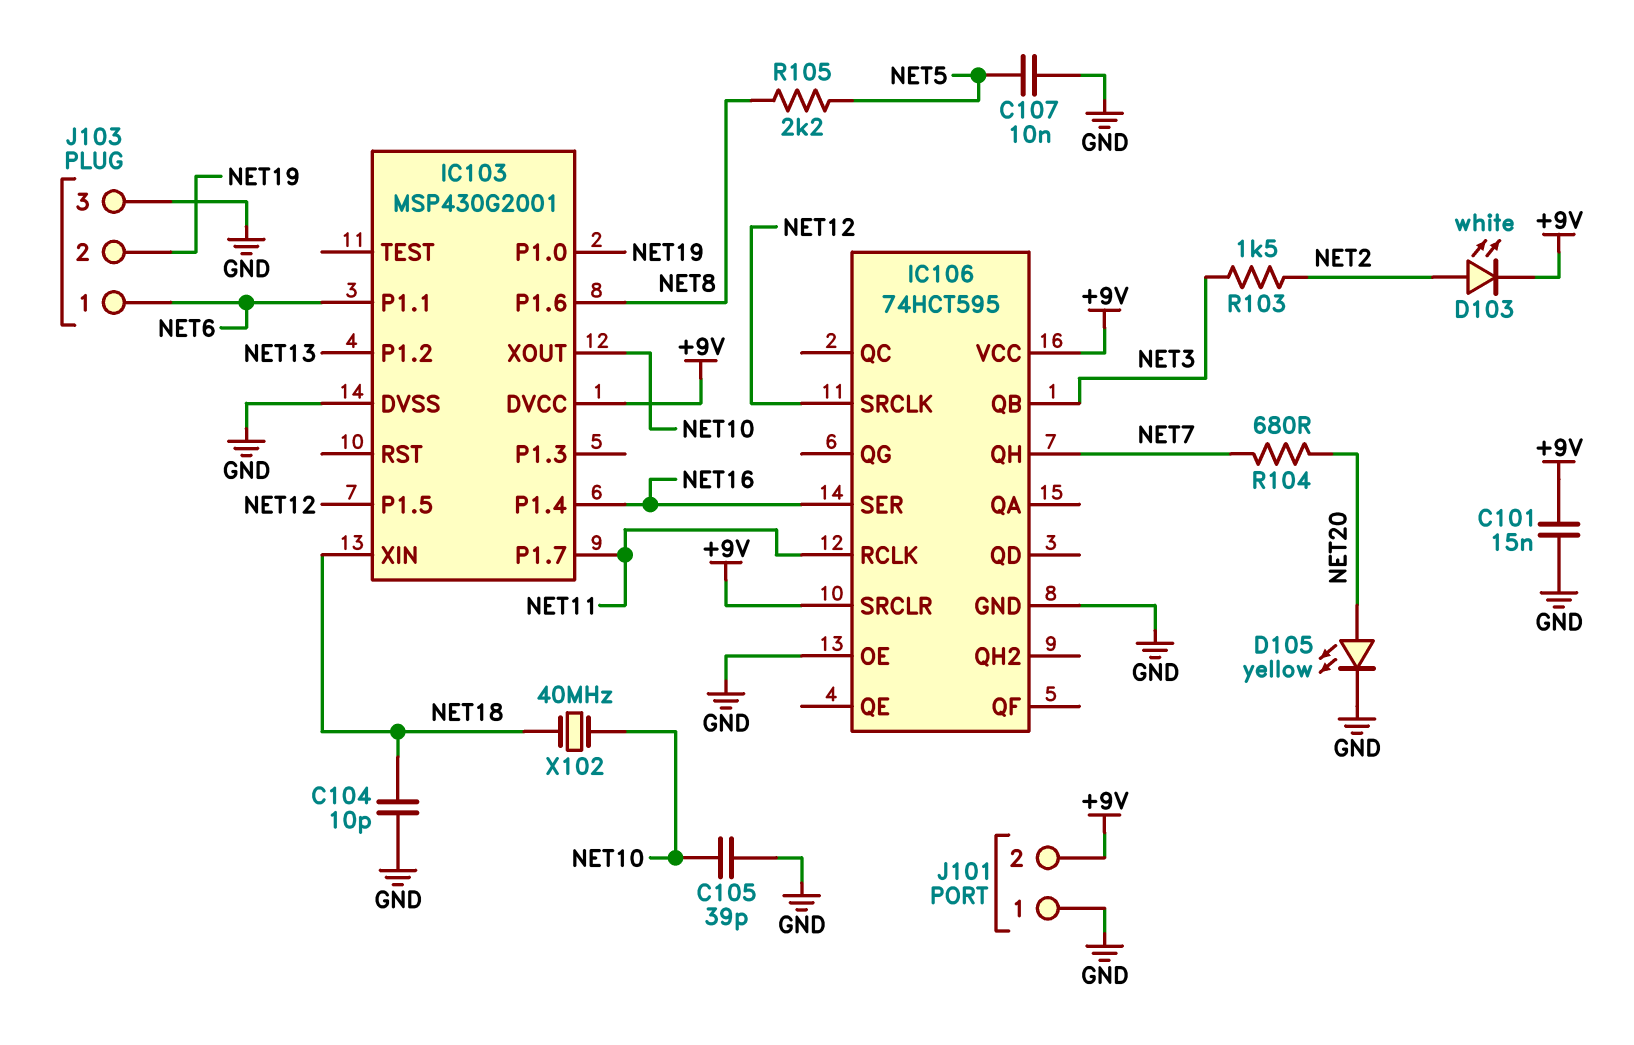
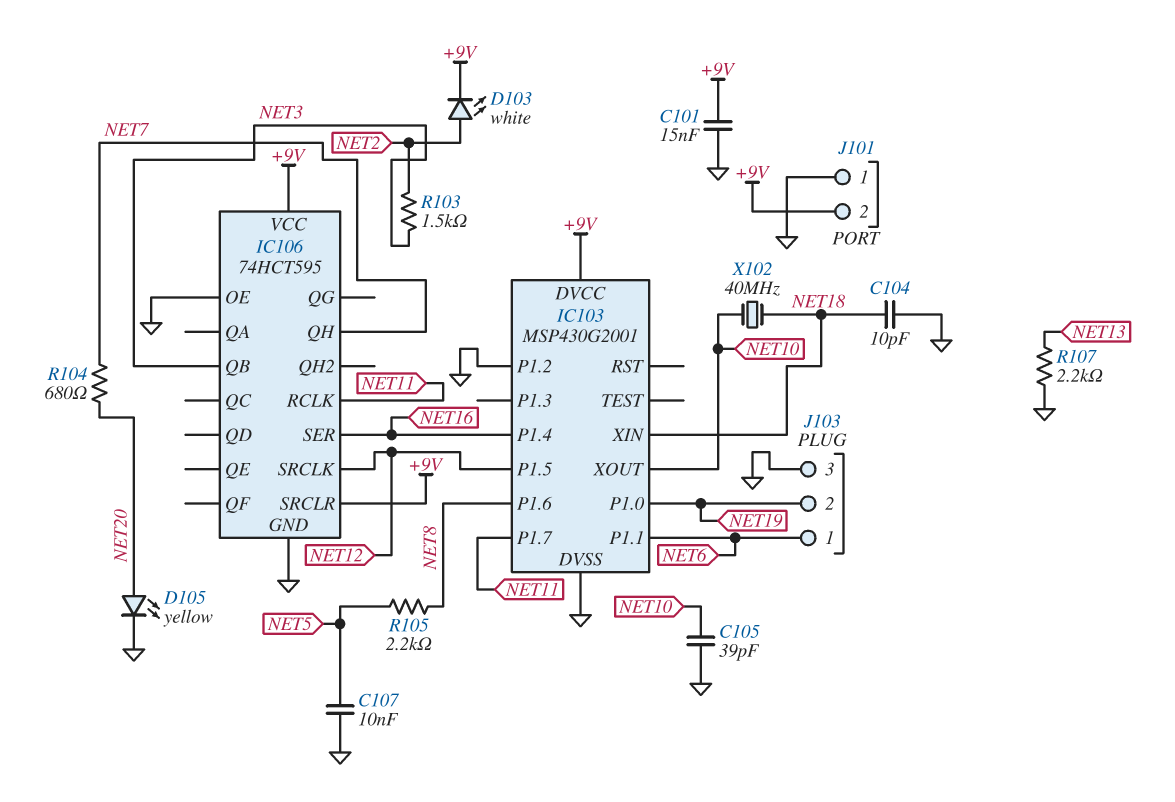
IC103 pin P1.2: NET13 -> GND
R107: none -> 2.2k (GND, NET13)

